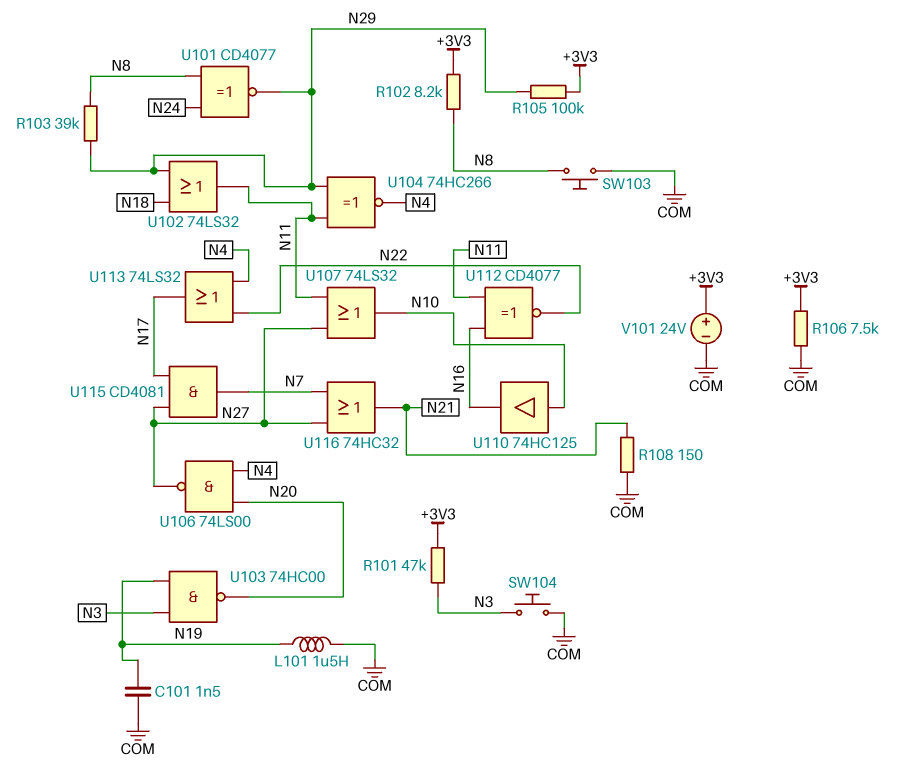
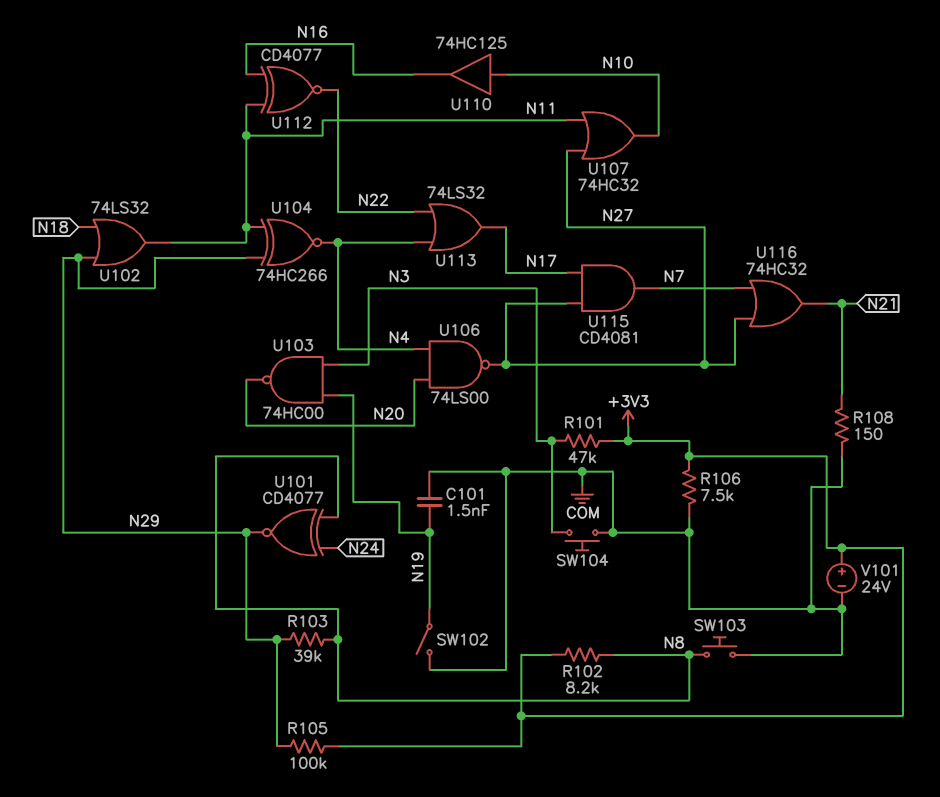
L101: 1.5uH (COM, N19) -> none
SW102: none -> switch (COM, N19)
U107: OR 74LS32 (in N11, in N27, out N10) -> OR 74HC32 (in N11, in N27, out N10)

